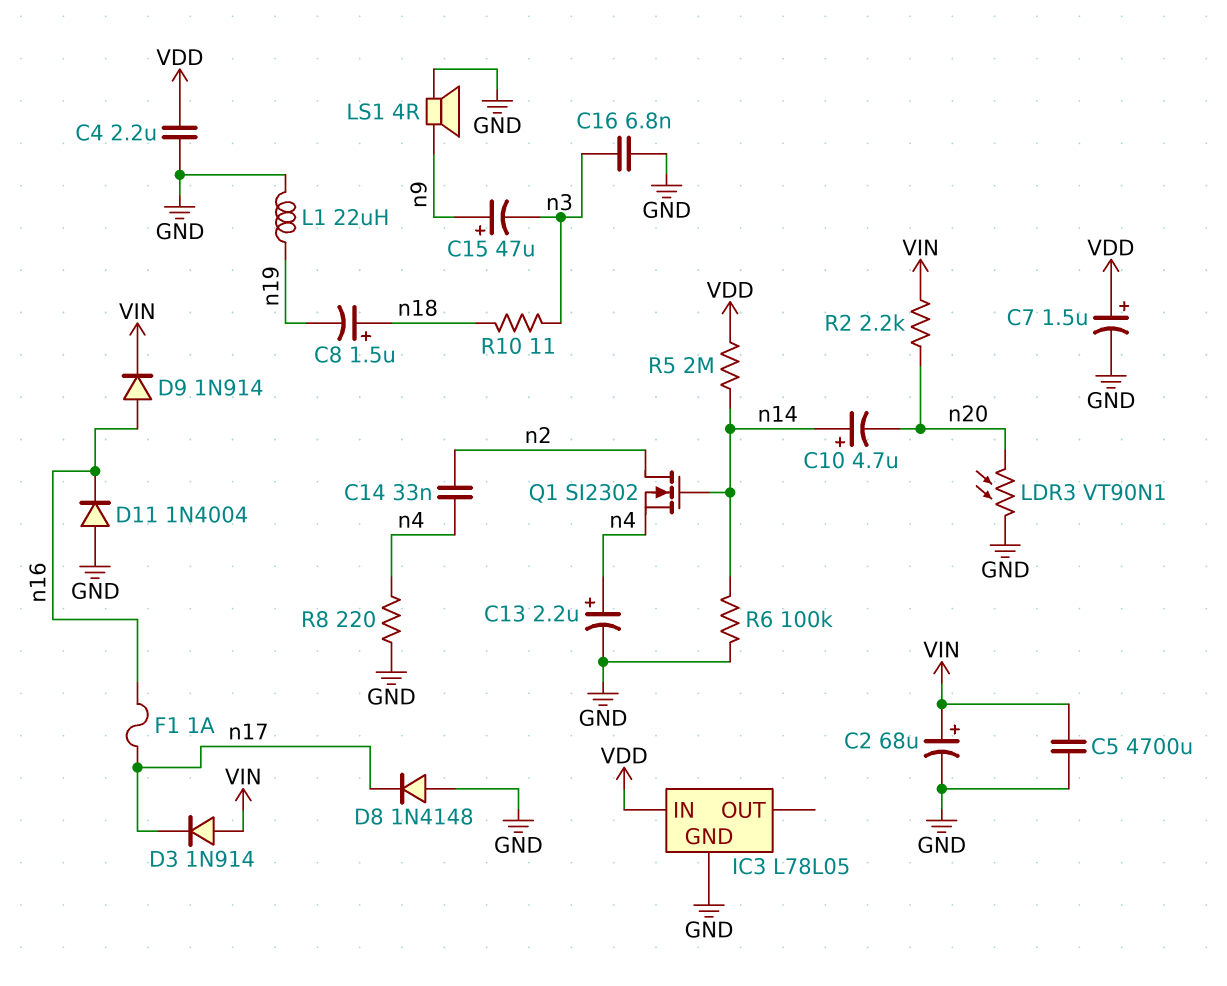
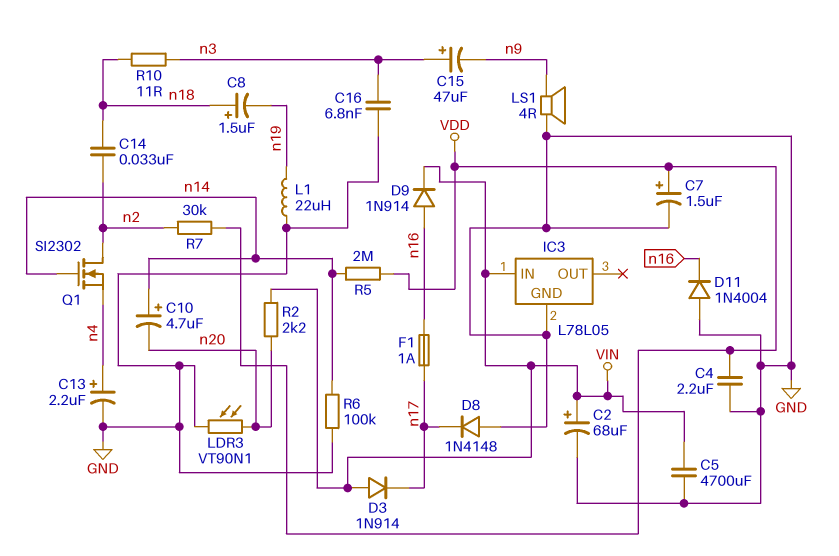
C14: 33nF (n2, n4) -> 33nF (n2, n18)
C15: 47uF (plus n9, minus n3) -> 47uF (plus n3, minus n9)
IC3 pin IN: VDD -> VIN
R7: none -> 30k (VDD, n2)
R8: 220 (GND, n4) -> none

